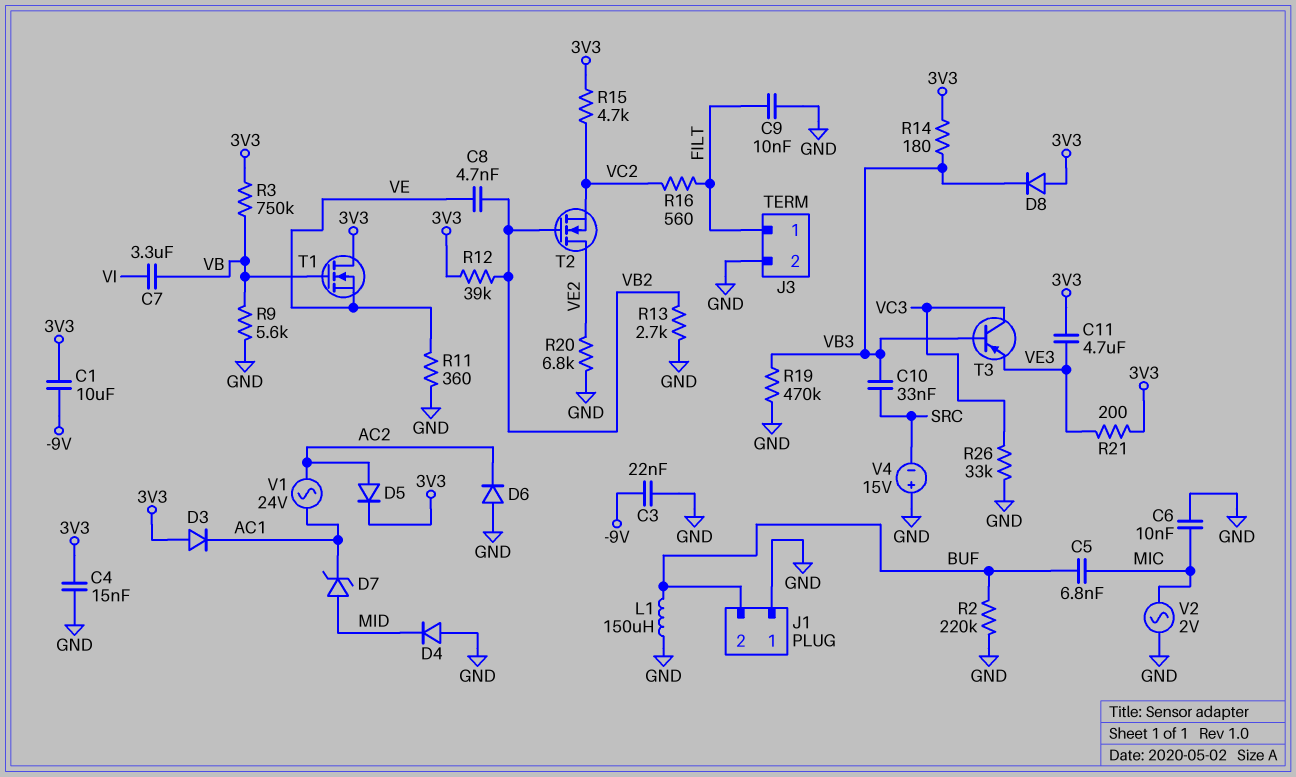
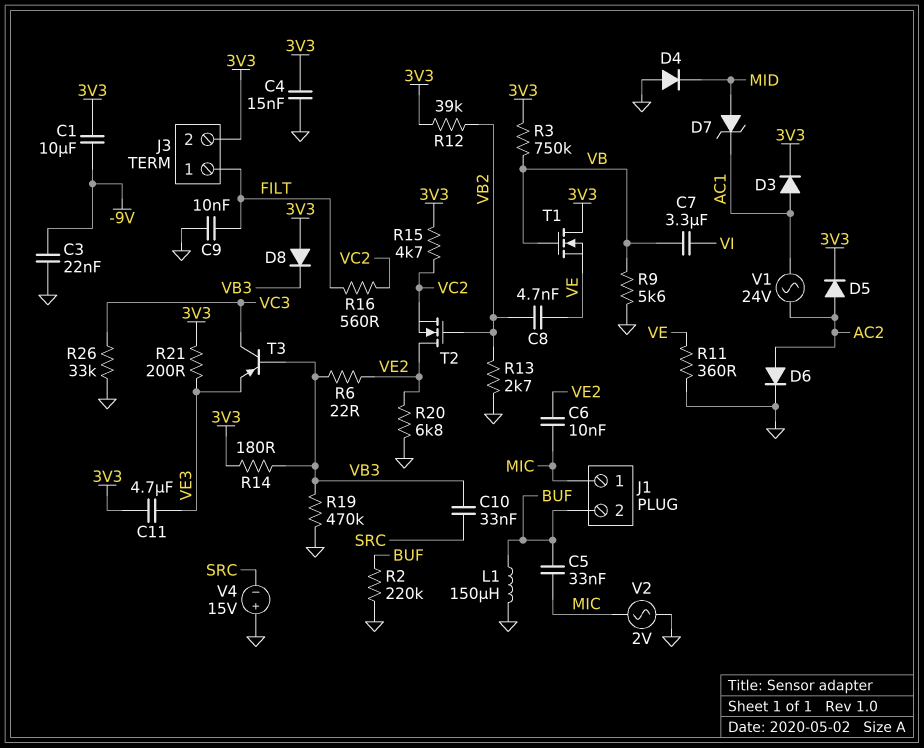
C5: 6.8nF (BUF, MIC) -> 33nF (BUF, MIC)
C6: 10nF (GND, MIC) -> 10nF (MIC, VE2)
D3: diode (A 3V3, K AC1) -> diode (A AC1, K 3V3)
D6: diode (A GND, K AC2) -> diode (A AC2, K GND)
J1 pin 1: GND -> MIC
J3 pin 2: GND -> 3V3
R6: none -> 22 (VB3, VE2)

